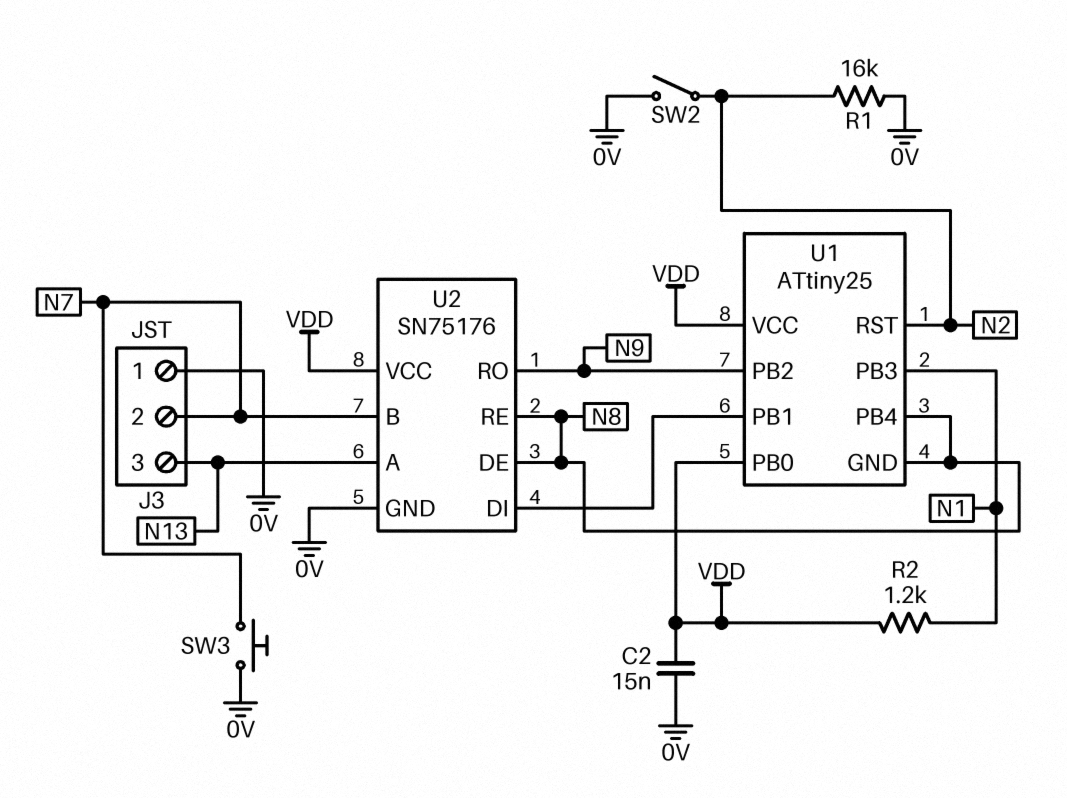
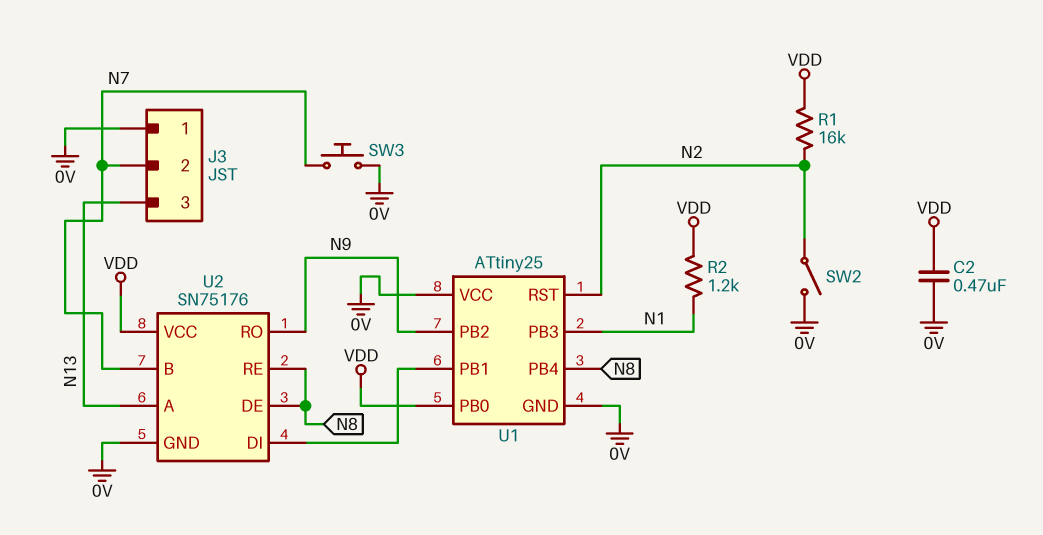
C2: 15nF (0V, VDD) -> 470nF (0V, VDD)
R1: 16k (0V, N2) -> 16k (N2, VDD)
U1 pin GND: N8 -> 0V
U1 pin VCC: VDD -> 0V

